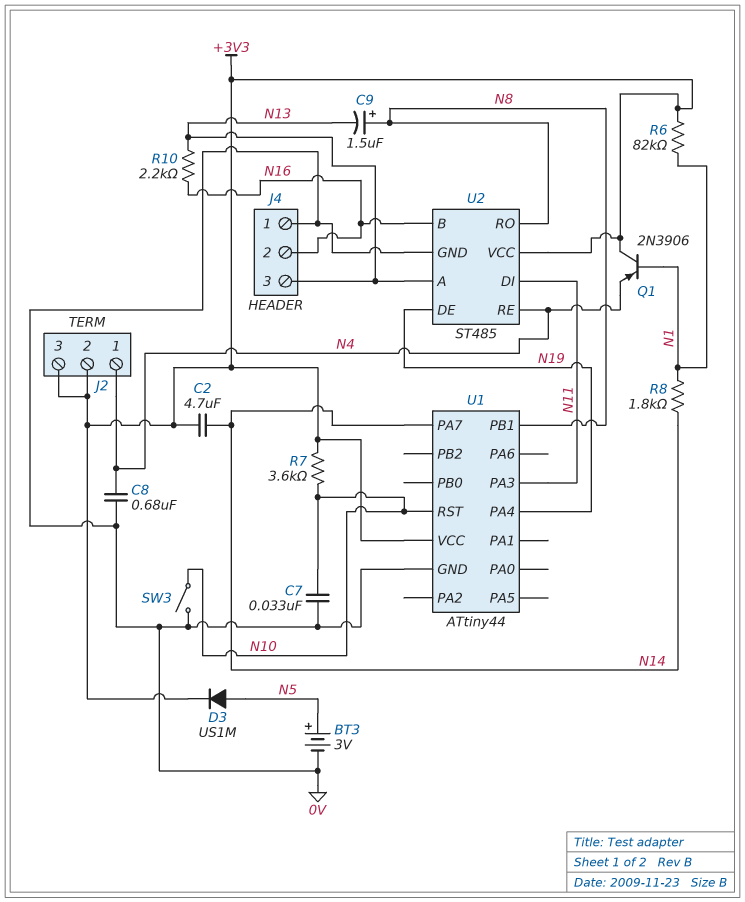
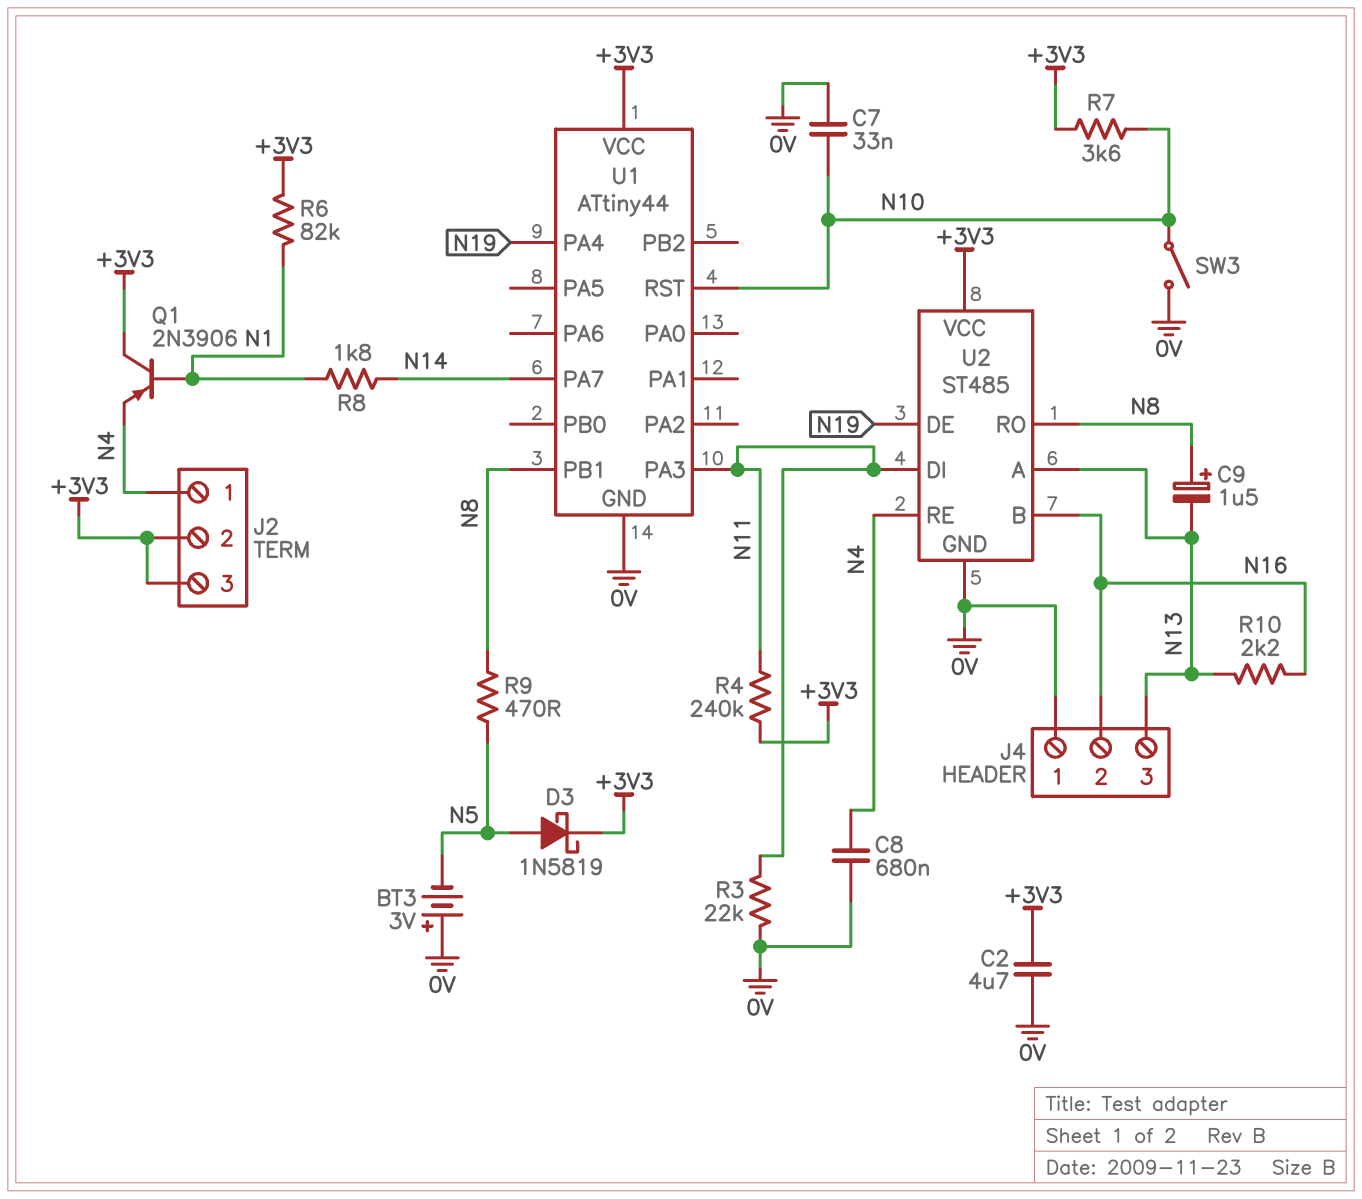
BT3: 3V (plus N5, minus 0V) -> 3V (plus 0V, minus N5)
C2: 4.7uF (+3V3, N14) -> 4.7uF (+3V3, 0V)
D3: diode US1M (A N5, K +3V3) -> schottky 1N5819 (A N5, K +3V3)
R3: none -> 22k (0V, N11)
R4: none -> 240k (+3V3, N11)
R9: none -> 470 (N5, N8)

